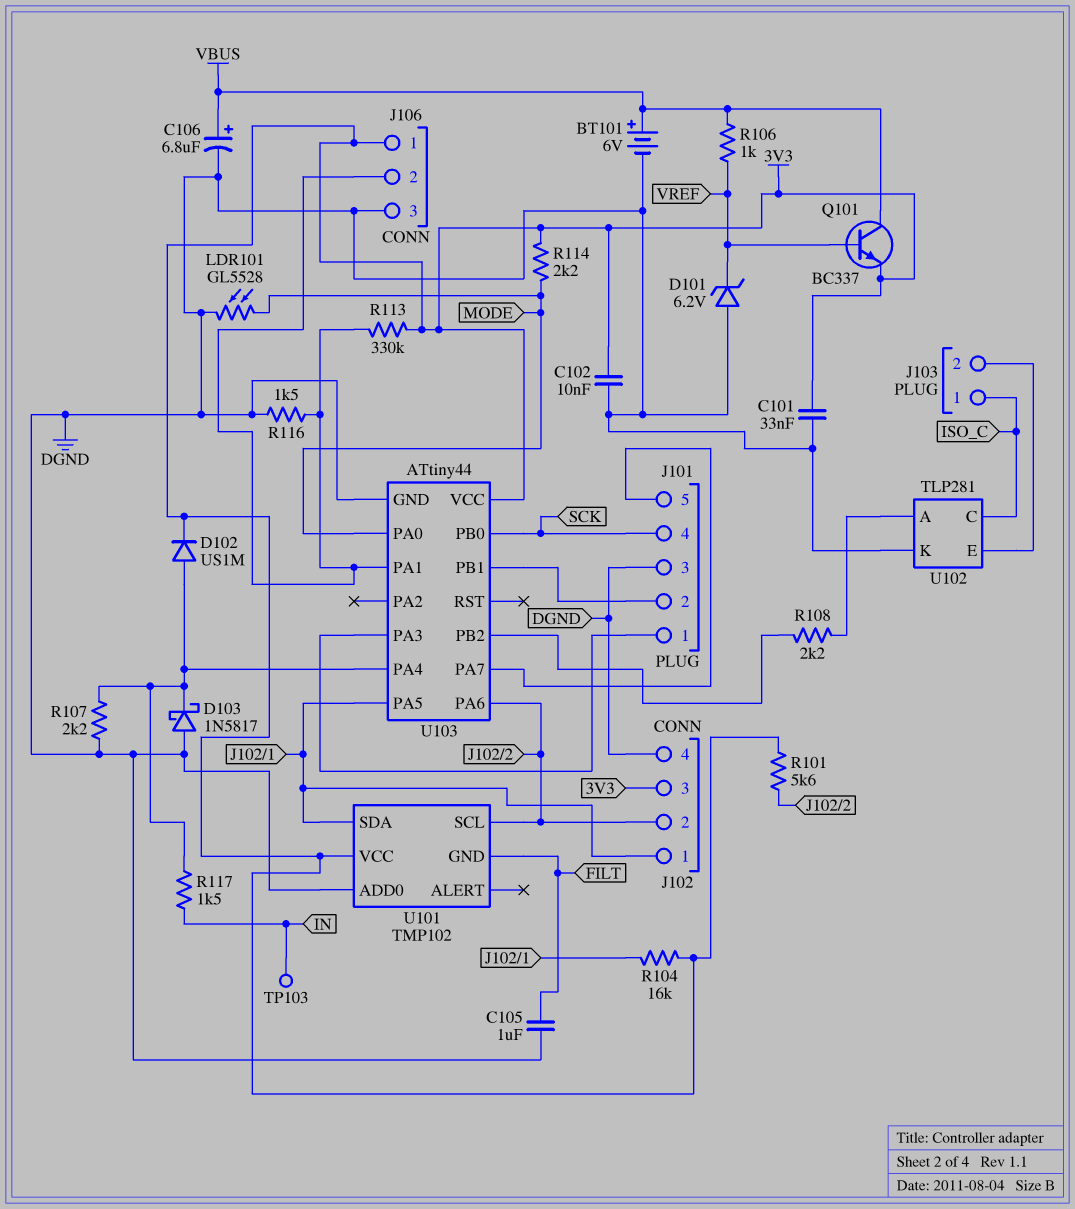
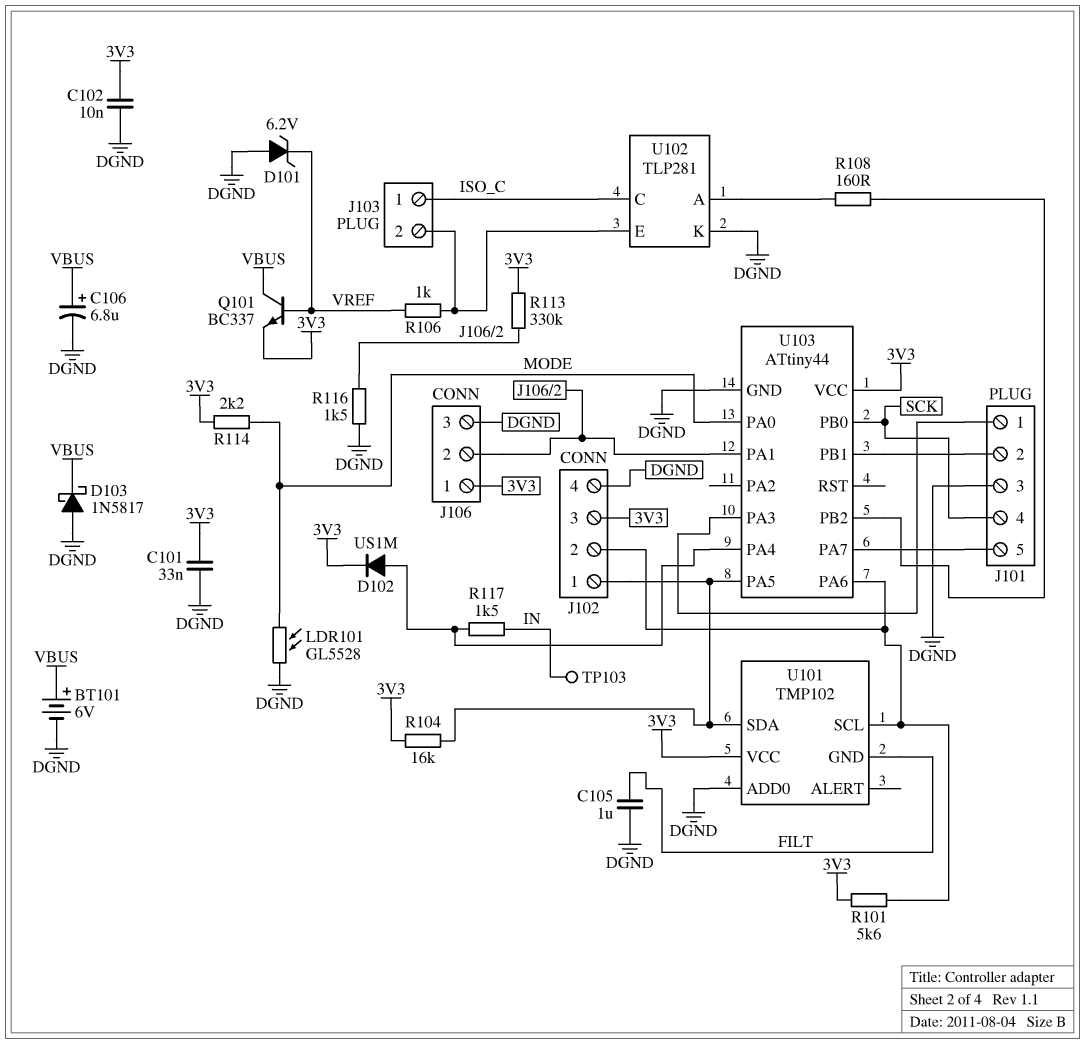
D103: schottky 1N5817 (A DGND, K U103/PA4) -> schottky 1N5817 (A DGND, K VBUS)
R106: 1k (VBUS, VREF) -> 1k (J103/2, VREF)
R107: 2.2k (DGND, U103/PA4) -> none
R108: 2.2k (U102/A, U103/PB2) -> 160 (U102/A, U103/PB2)

